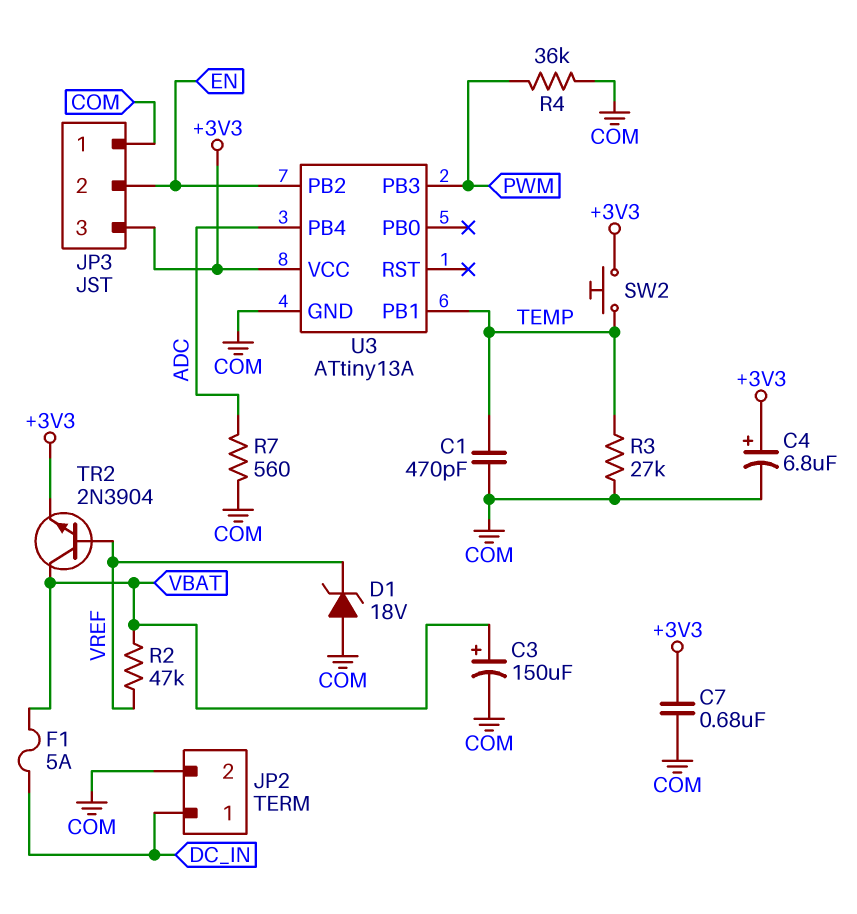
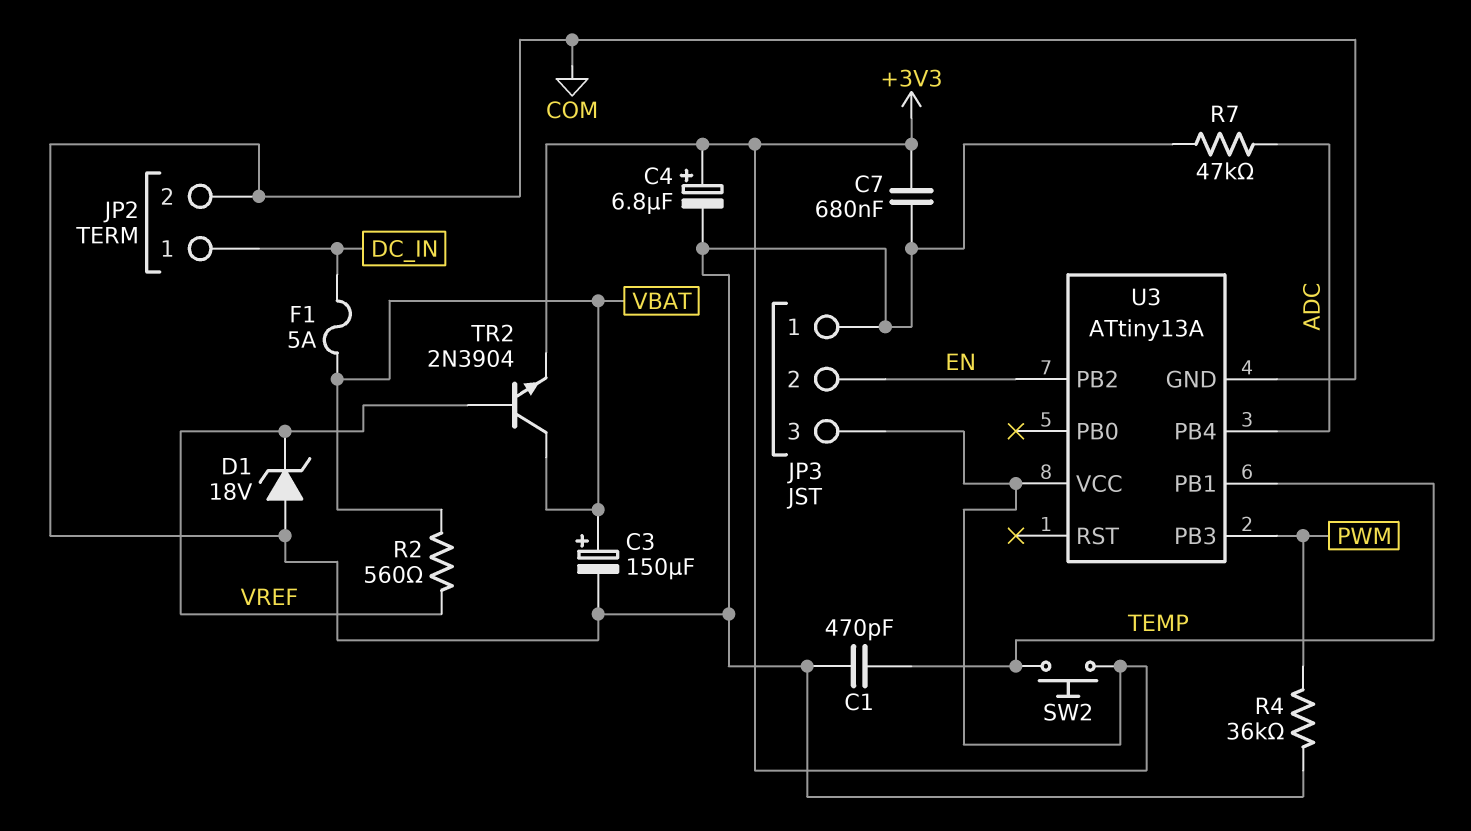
R2: 47k (VBAT, VREF) -> 560 (VBAT, VREF)
R3: 27k (COM, TEMP) -> none
R7: 560 (ADC, COM) -> 47k (ADC, COM)

